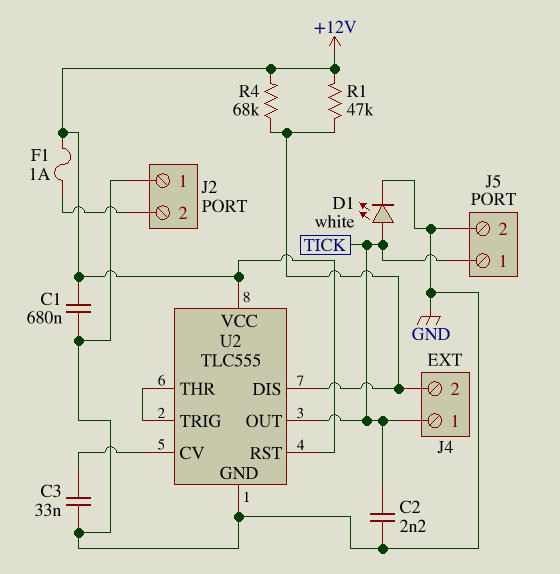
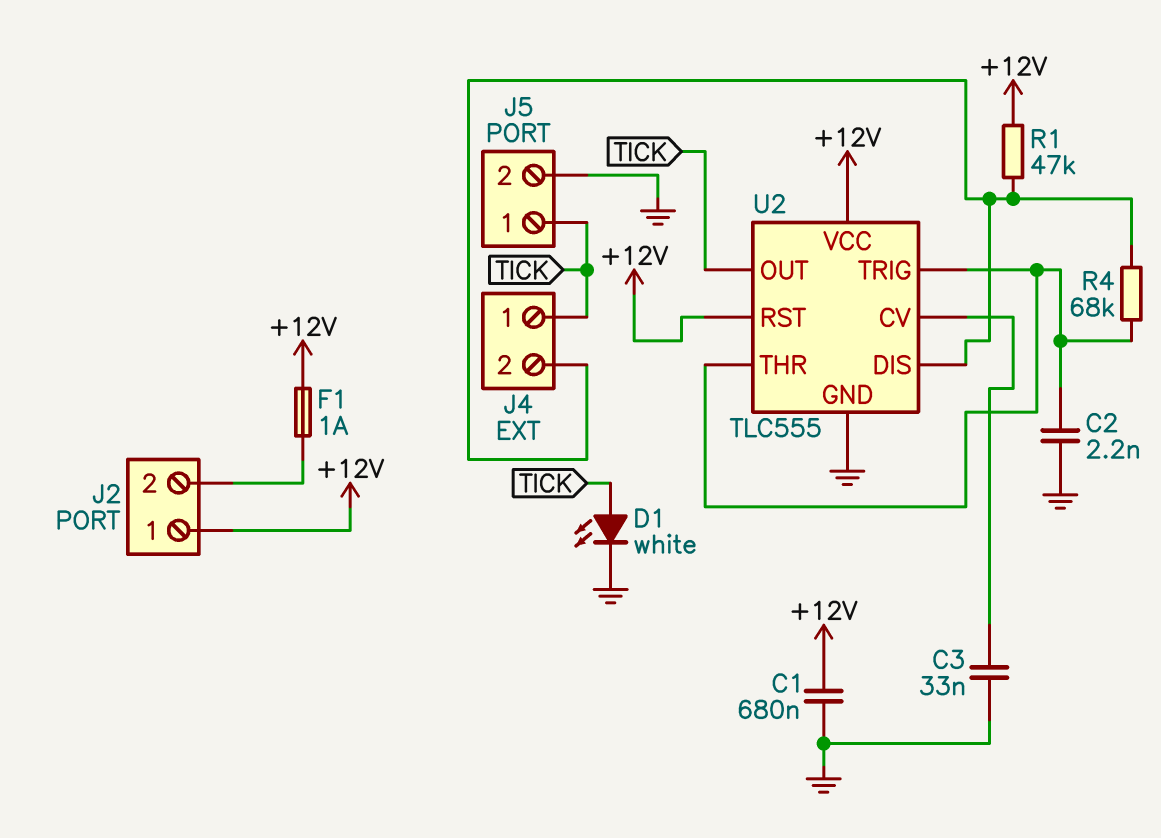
C2: 2.2nF (GND, TICK) -> 2.2nF (GND, U2/THR)
J2 pin 1: GND -> +12V
R4: 68k (+12V, J4/2) -> 68k (J4/2, U2/THR)

